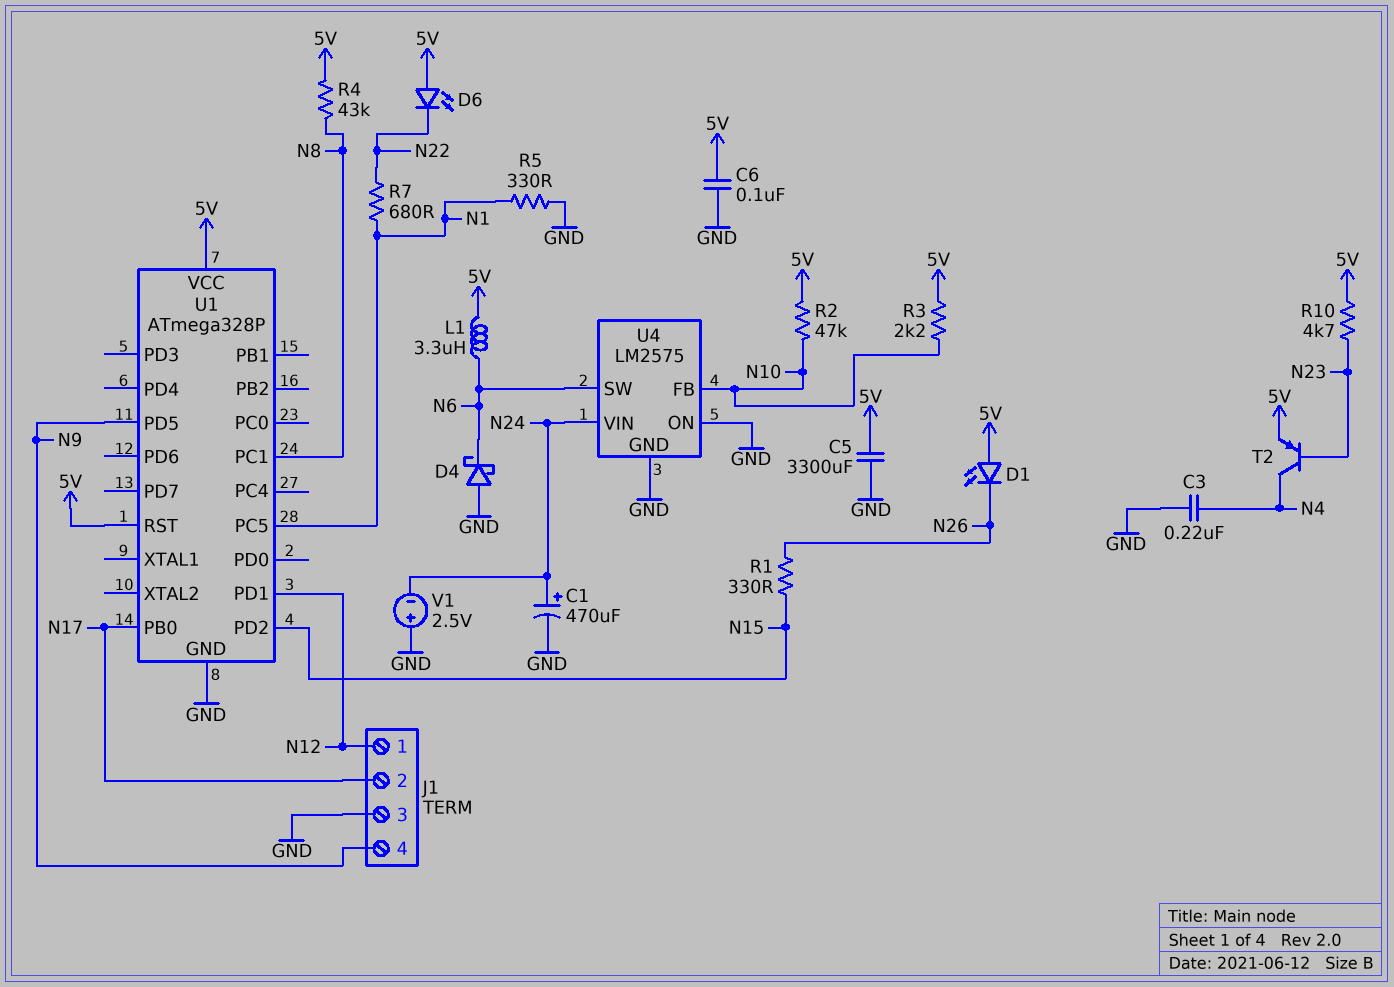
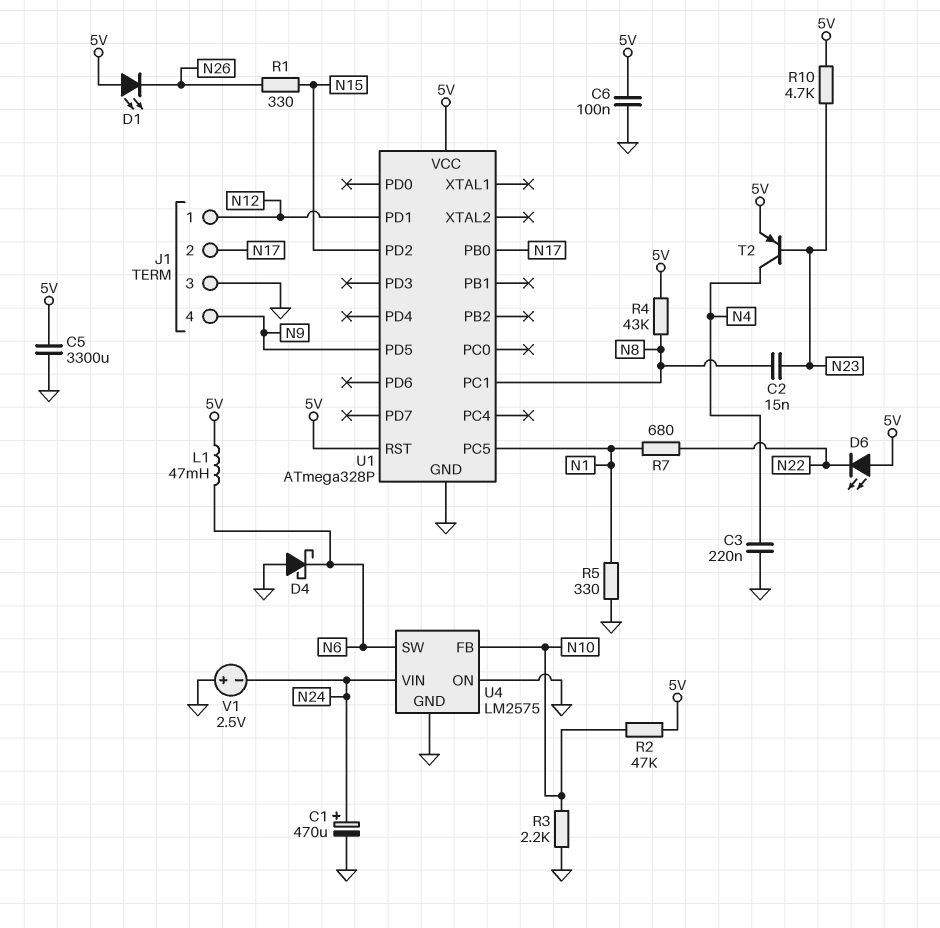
C2: none -> 15nF (N8, N23)
L1: 3.3uH (5V, N6) -> 47mH (5V, N6)
R3: 2.2k (5V, N10) -> 2.2k (GND, N10)

